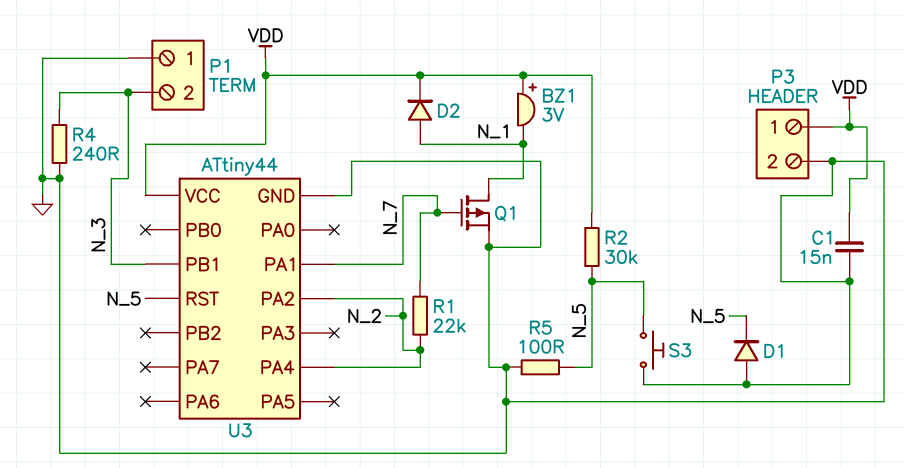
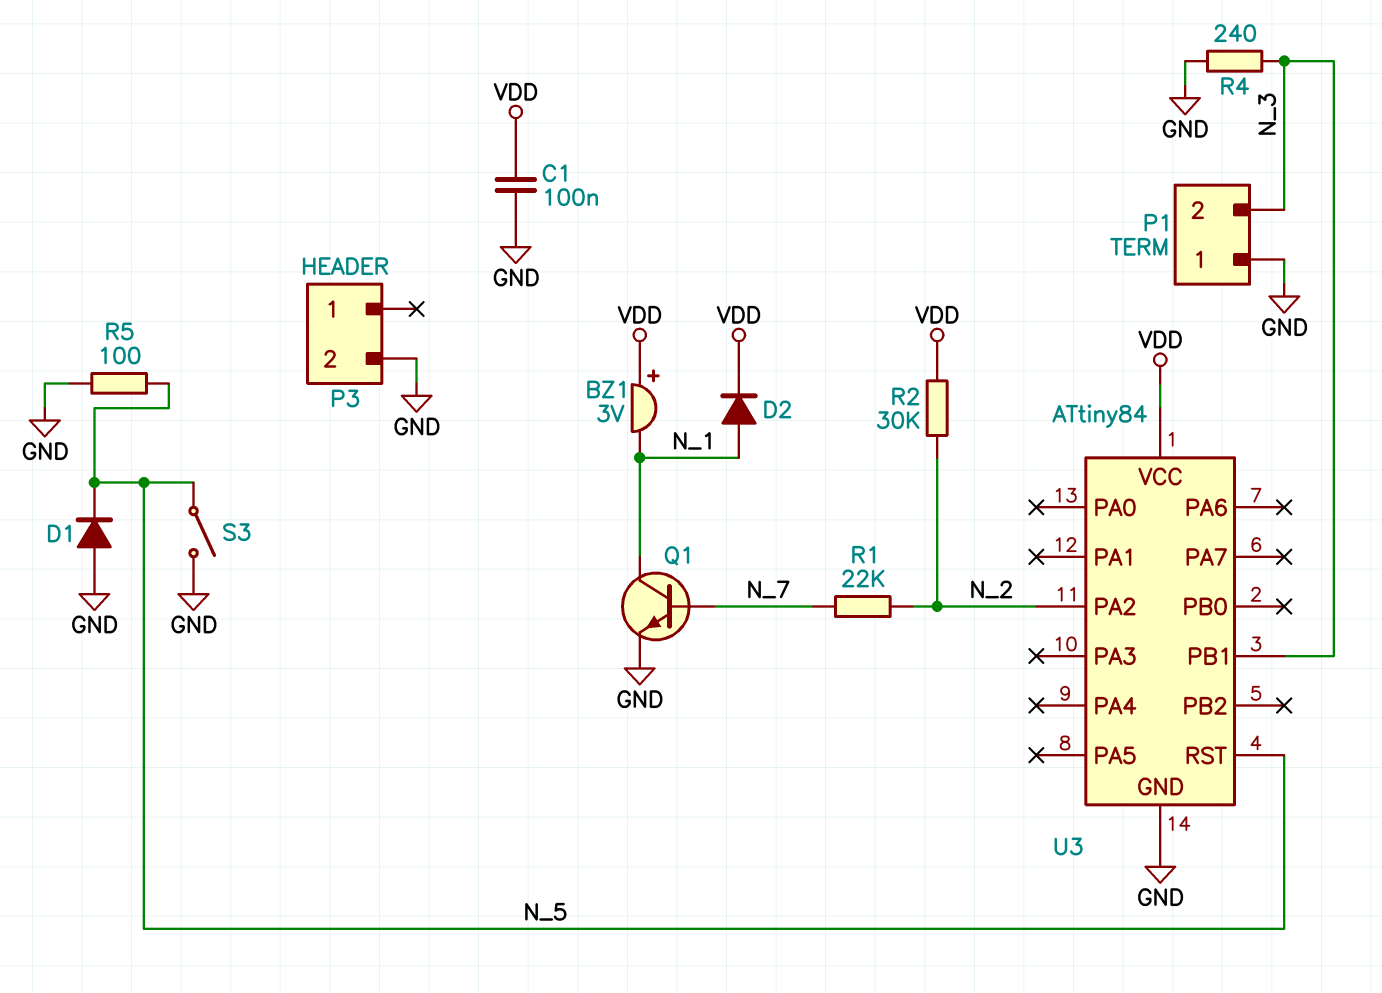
C1: 15nF (GND, VDD) -> 100nF (GND, VDD)
P3 pin 1: VDD -> none
Q1: PMOS (G N_7, D N_1, S GND) -> NPN (B N_7, C N_1, E GND)
R2: 30k (N_5, VDD) -> 30k (N_2, VDD)
S3: button (GND, N_5) -> switch (GND, N_5)
U3: ATtiny44 -> ATtiny84
U3 pin PA1: N_7 -> none
U3 pin PA4: N_2 -> none

